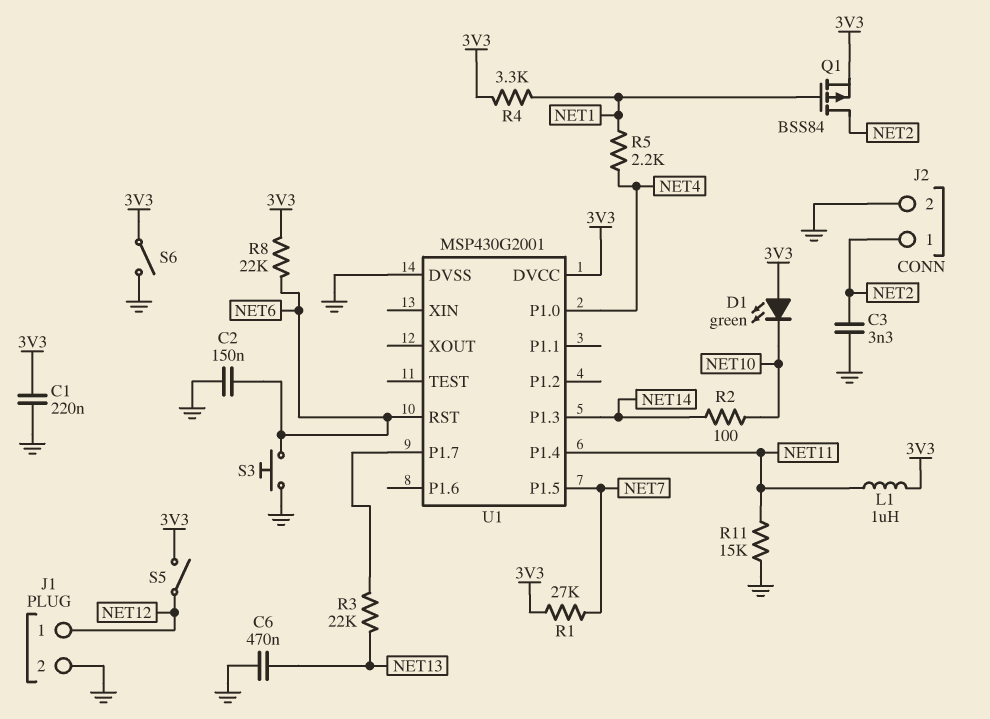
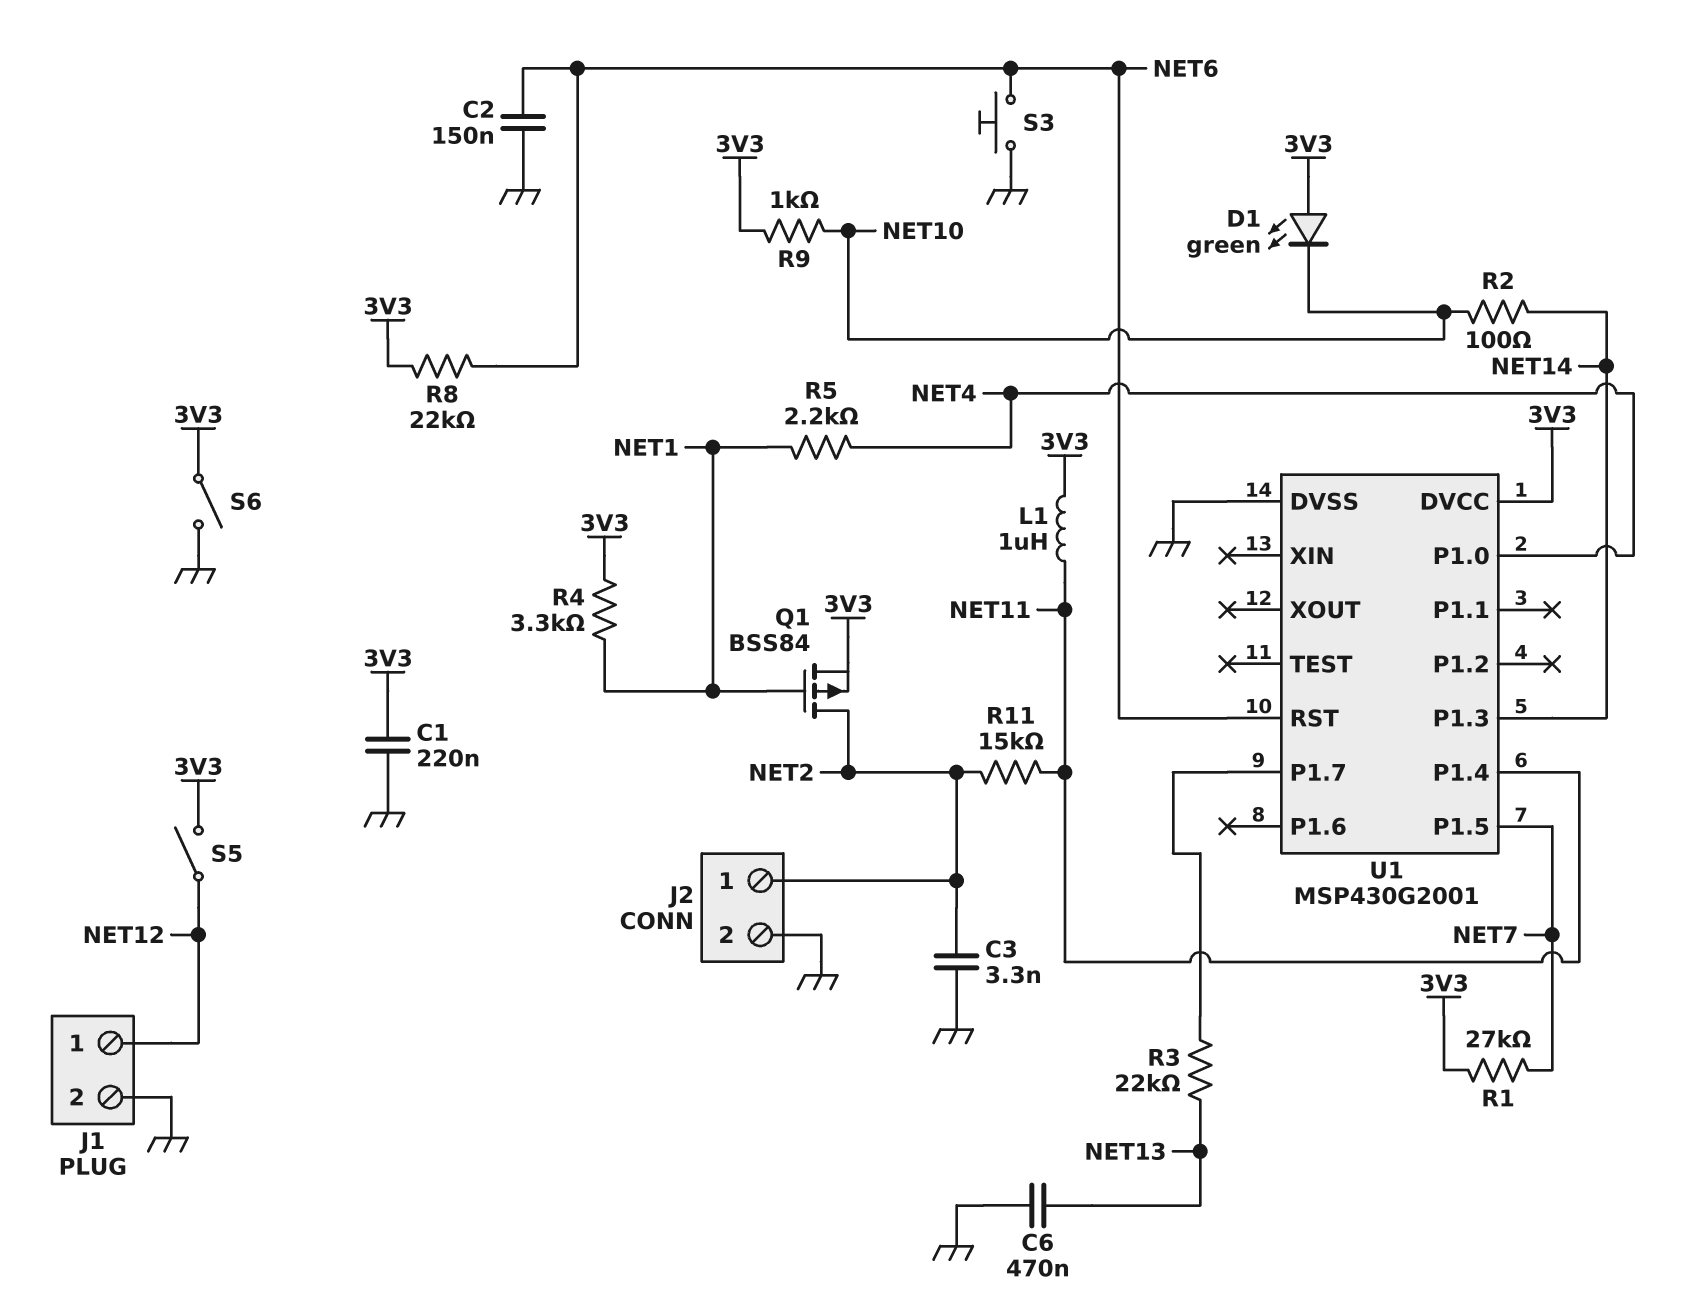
R9: none -> 1k (3V3, NET10)
R11: 15k (GND, NET11) -> 15k (NET2, NET11)

